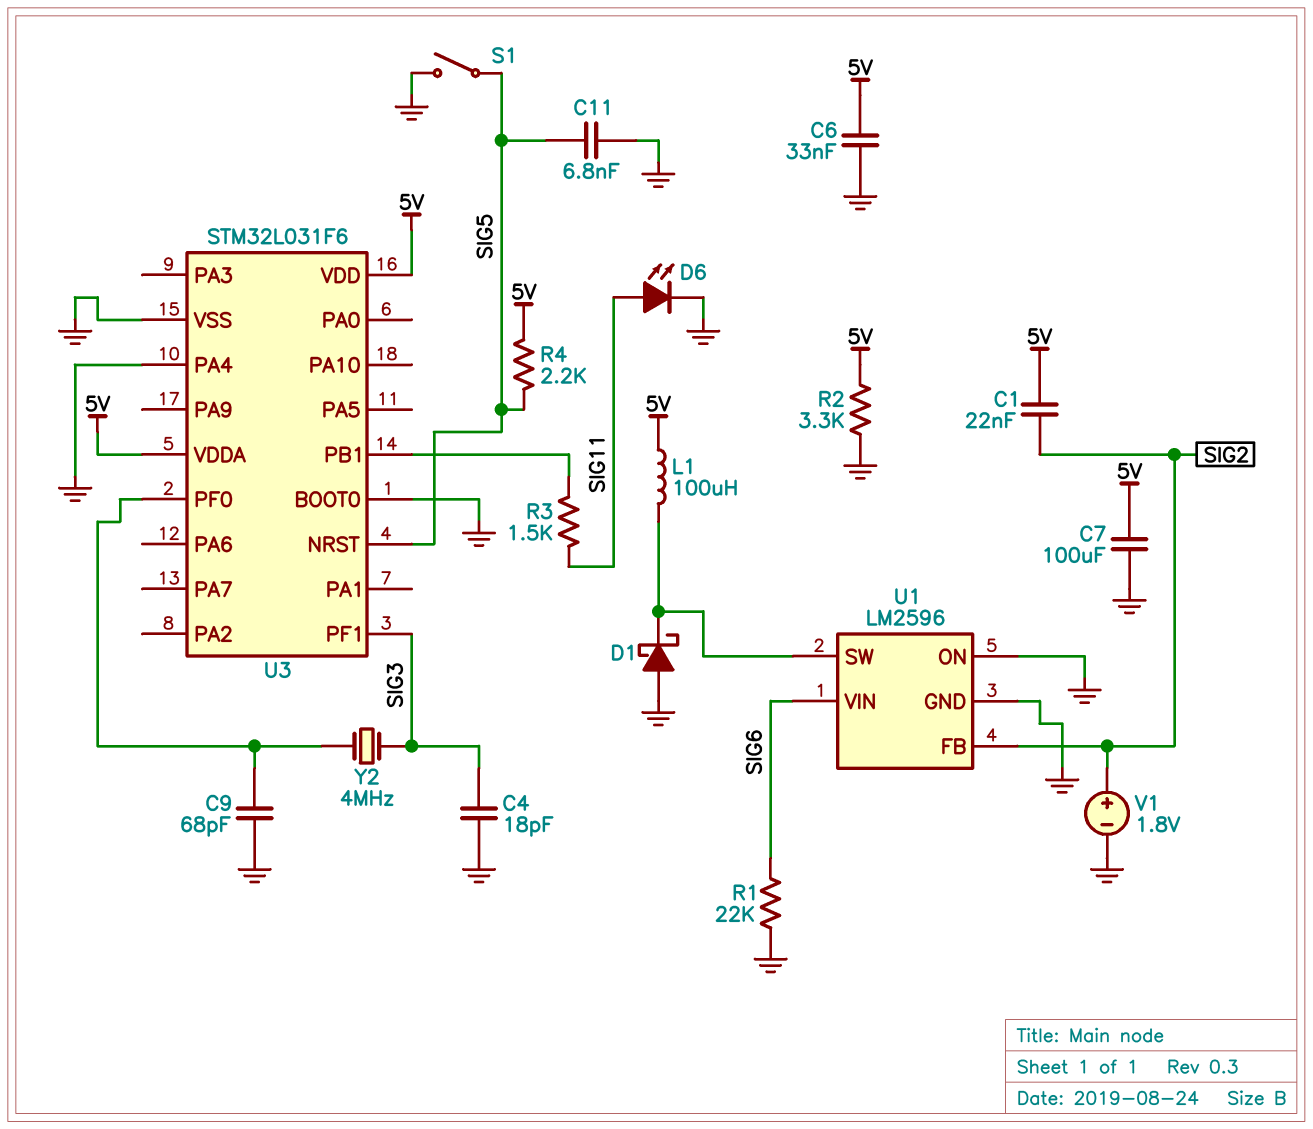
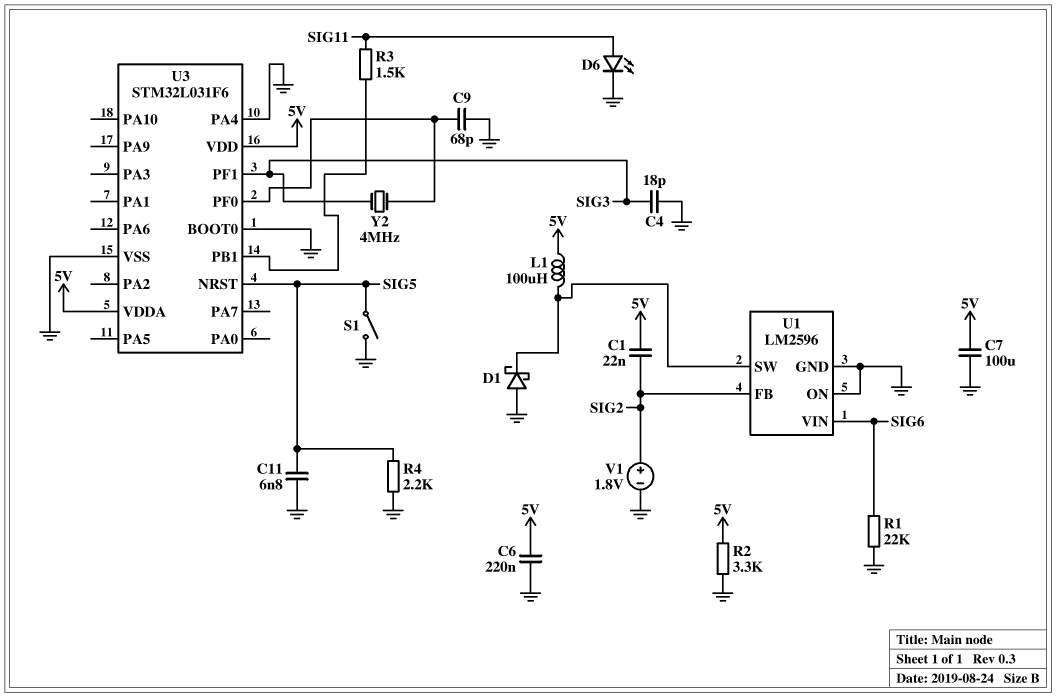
C6: 33nF (5V, GND) -> 220nF (5V, GND)
R4: 2.2k (5V, SIG5) -> 2.2k (GND, SIG5)

